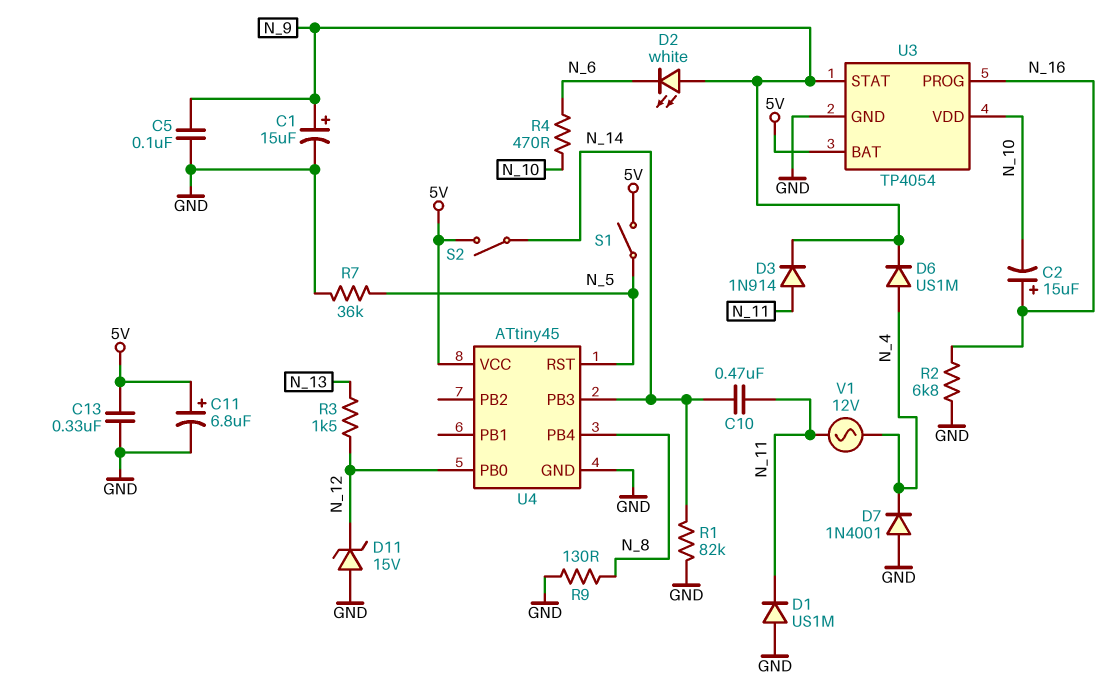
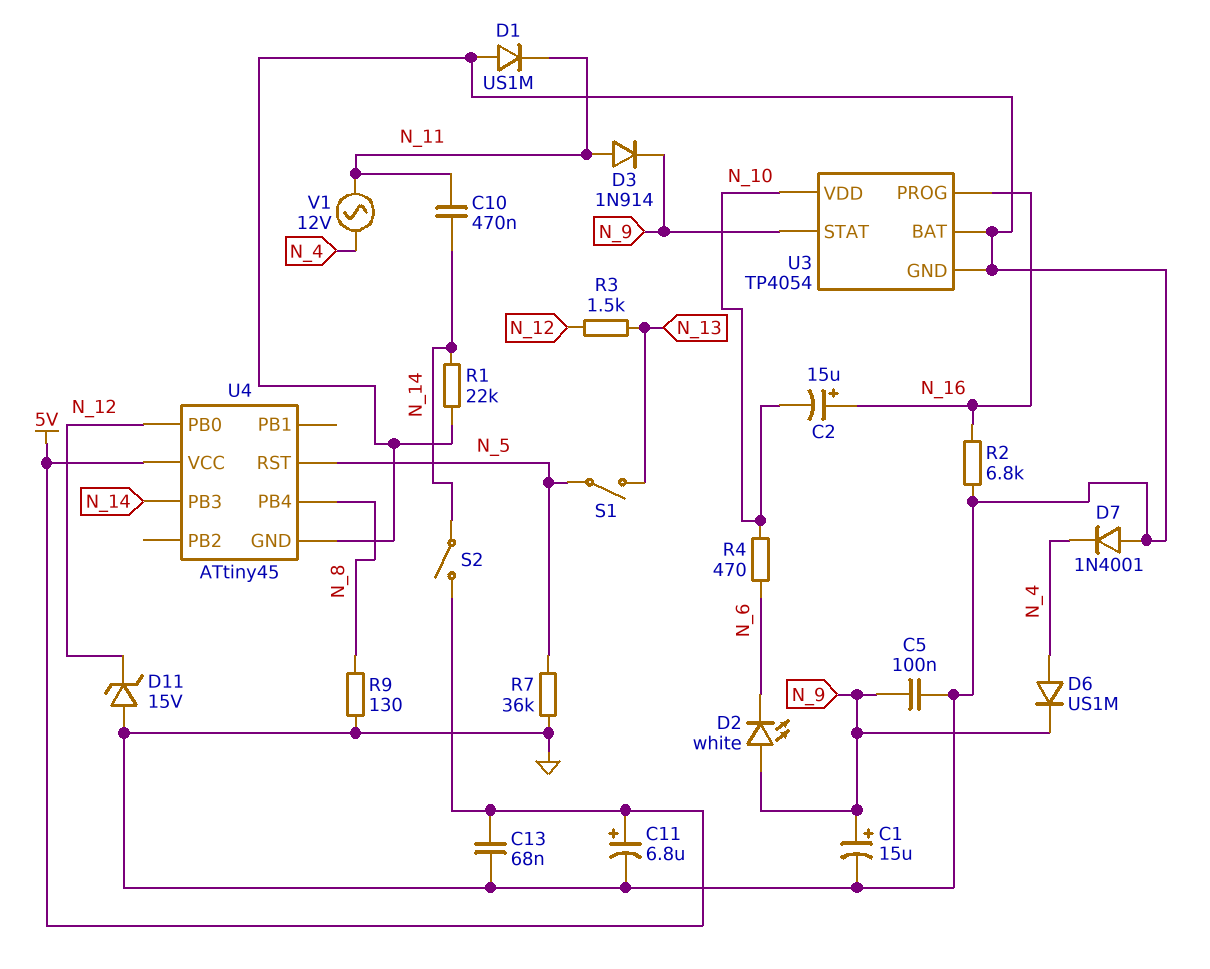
C13: 330nF (5V, GND) -> 68nF (5V, GND)
R1: 82k (GND, N_14) -> 22k (GND, N_14)
S1: switch (5V, N_5) -> switch (N_5, N_13)
U3 pin BAT: 5V -> GND

